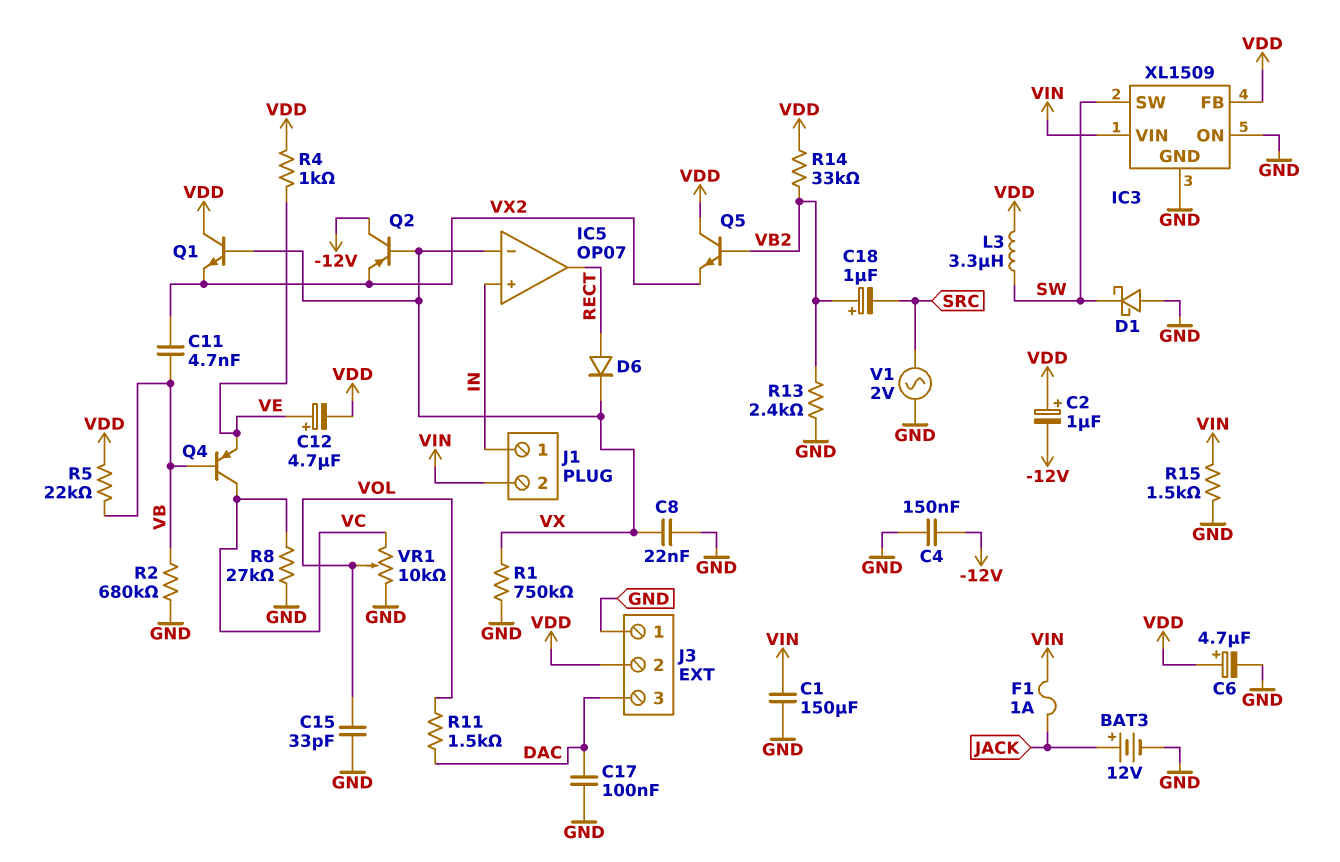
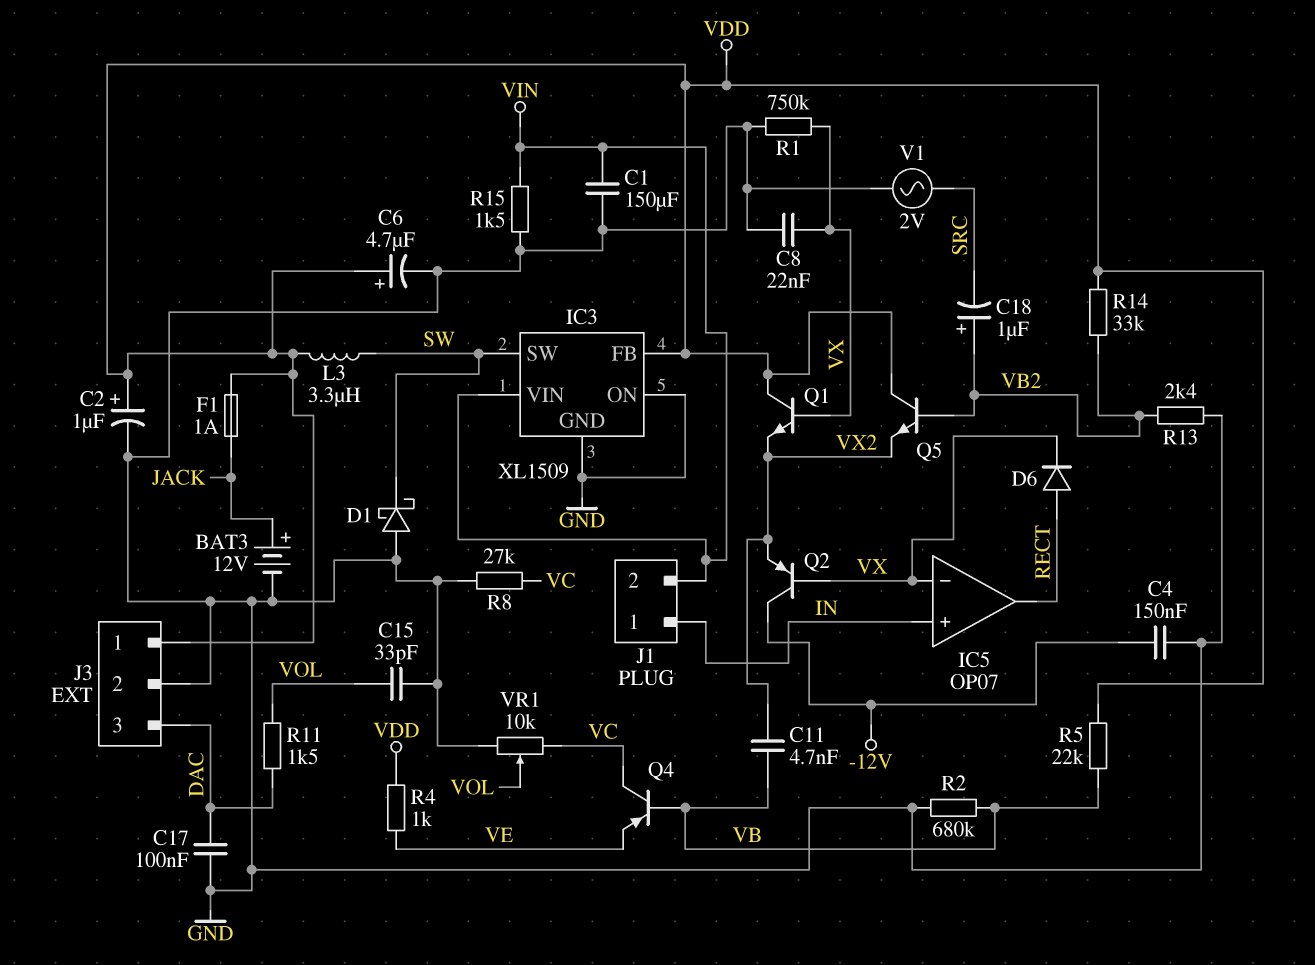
C2: 1uF (plus VDD, minus -12V) -> 1uF (plus VDD, minus GND)
C12: 4.7uF (plus VE, minus VDD) -> none
F1: 1A (JACK, VIN) -> 1A (JACK, VDD)
J3 pin 1: GND -> VDD
J3 pin 2: VDD -> GND

